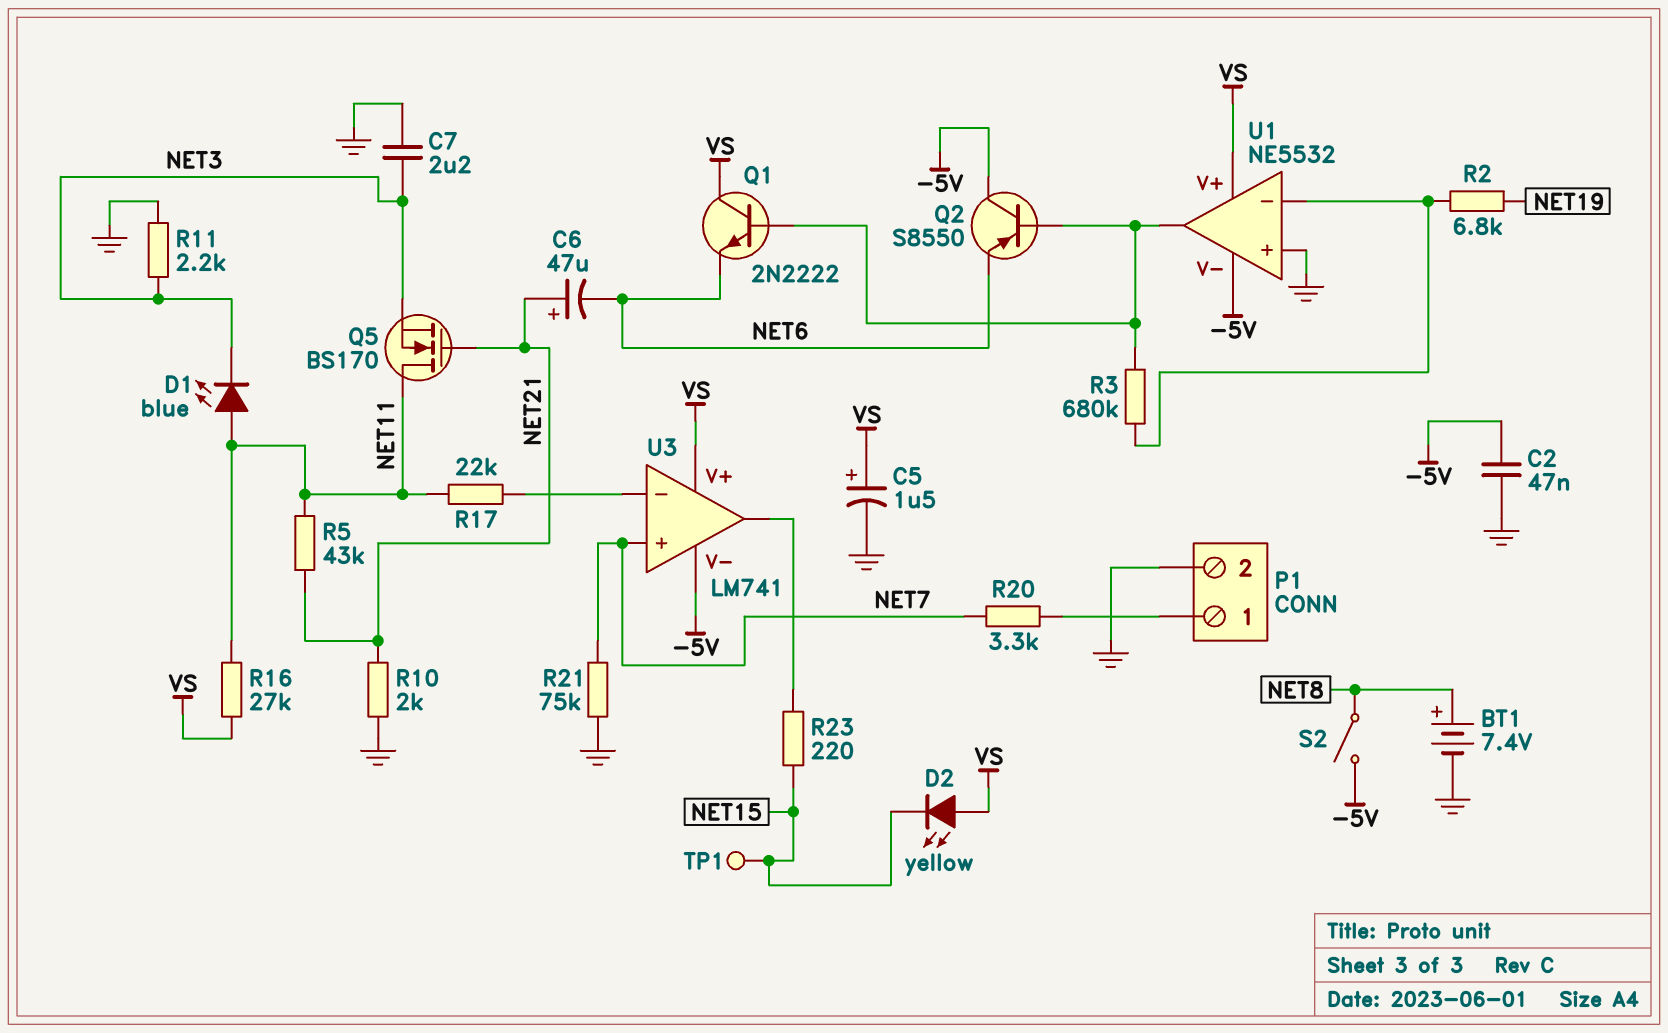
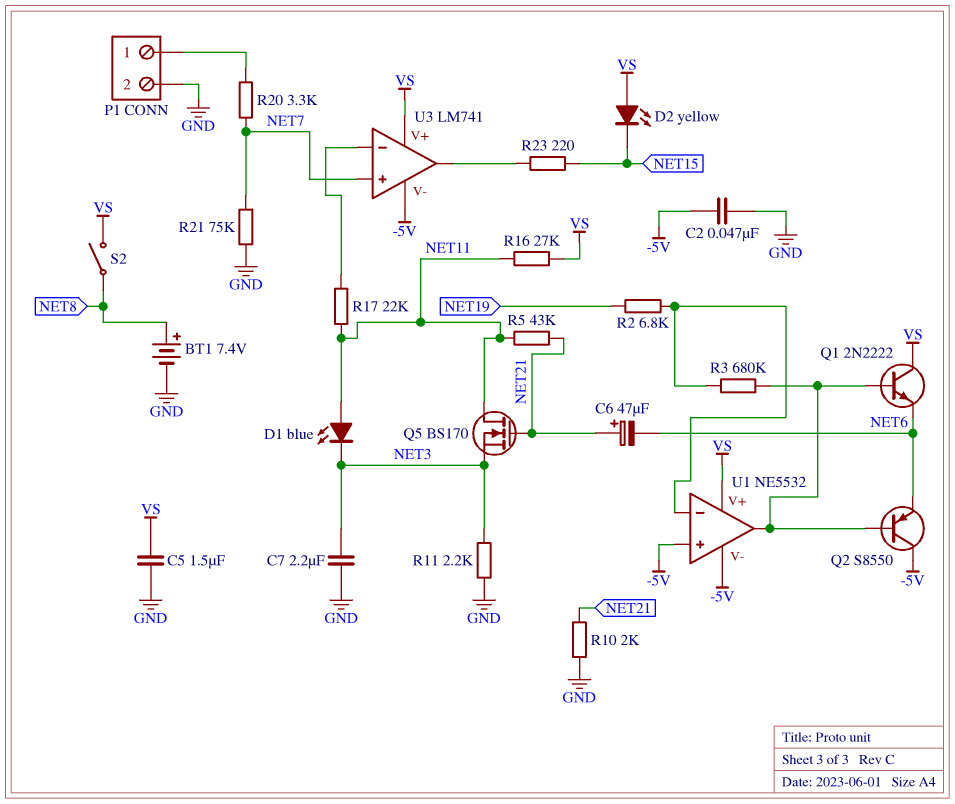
C5: 1.5uF (plus VS, minus GND) -> 1.5uF (GND, VS)
S2: switch (-5V, NET8) -> switch (NET8, VS)
TP1: test point (NET15) -> none
U1 pin in+: GND -> -5V

